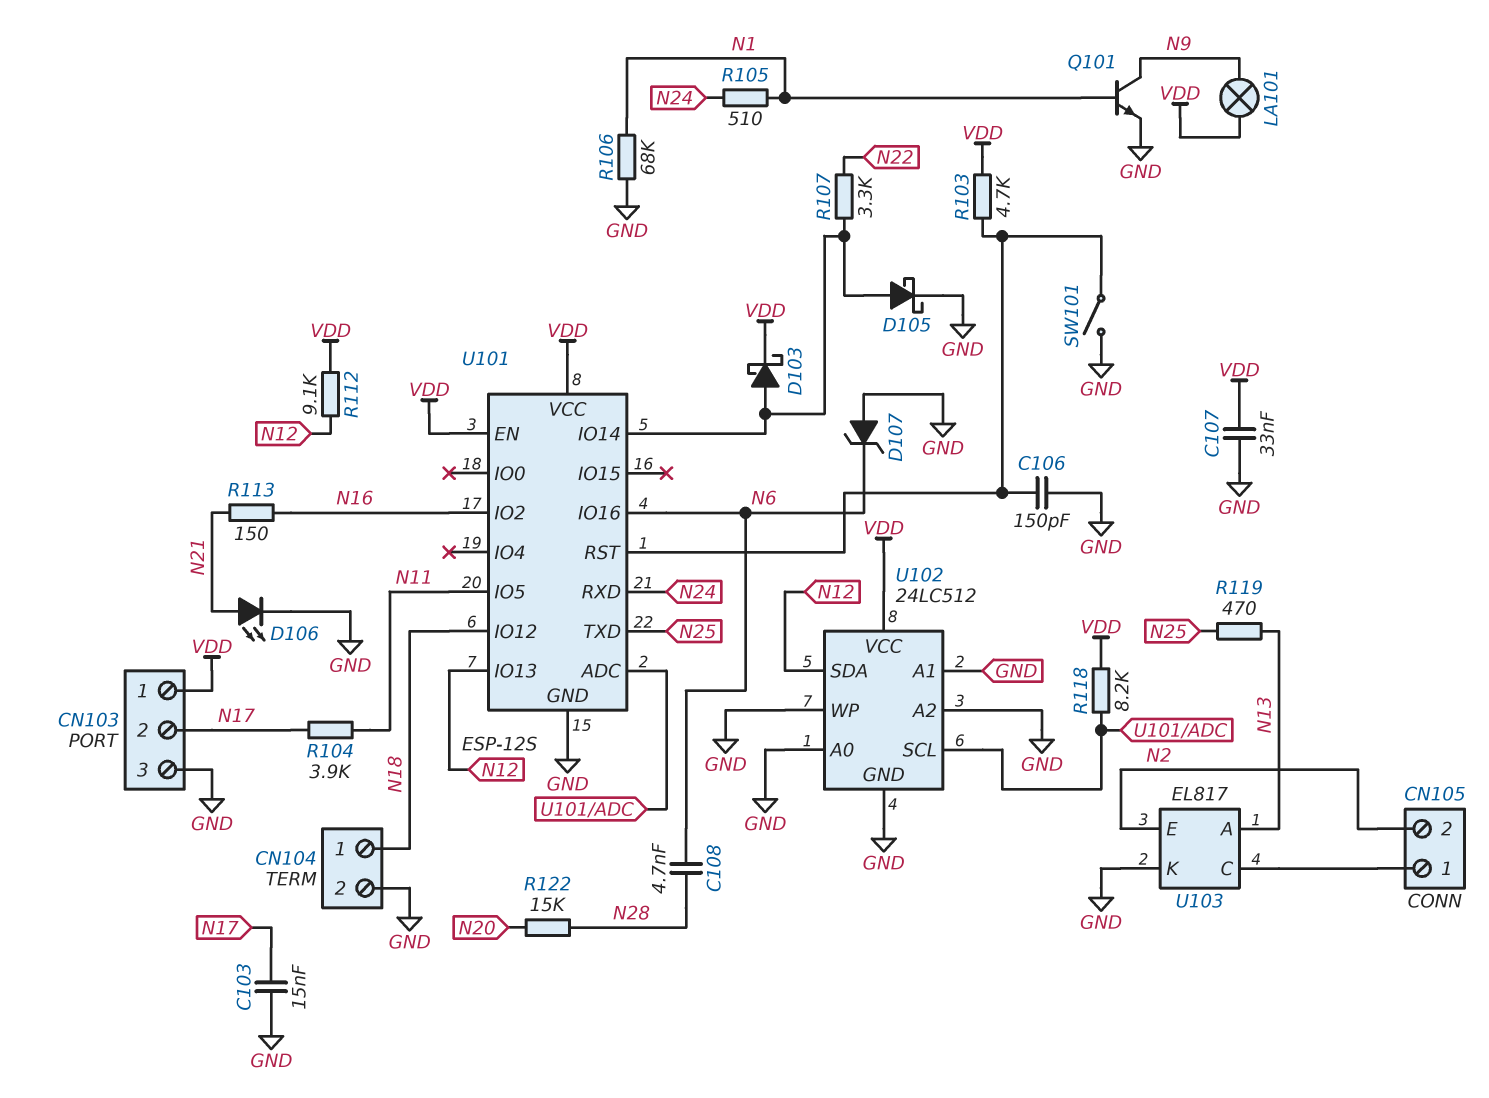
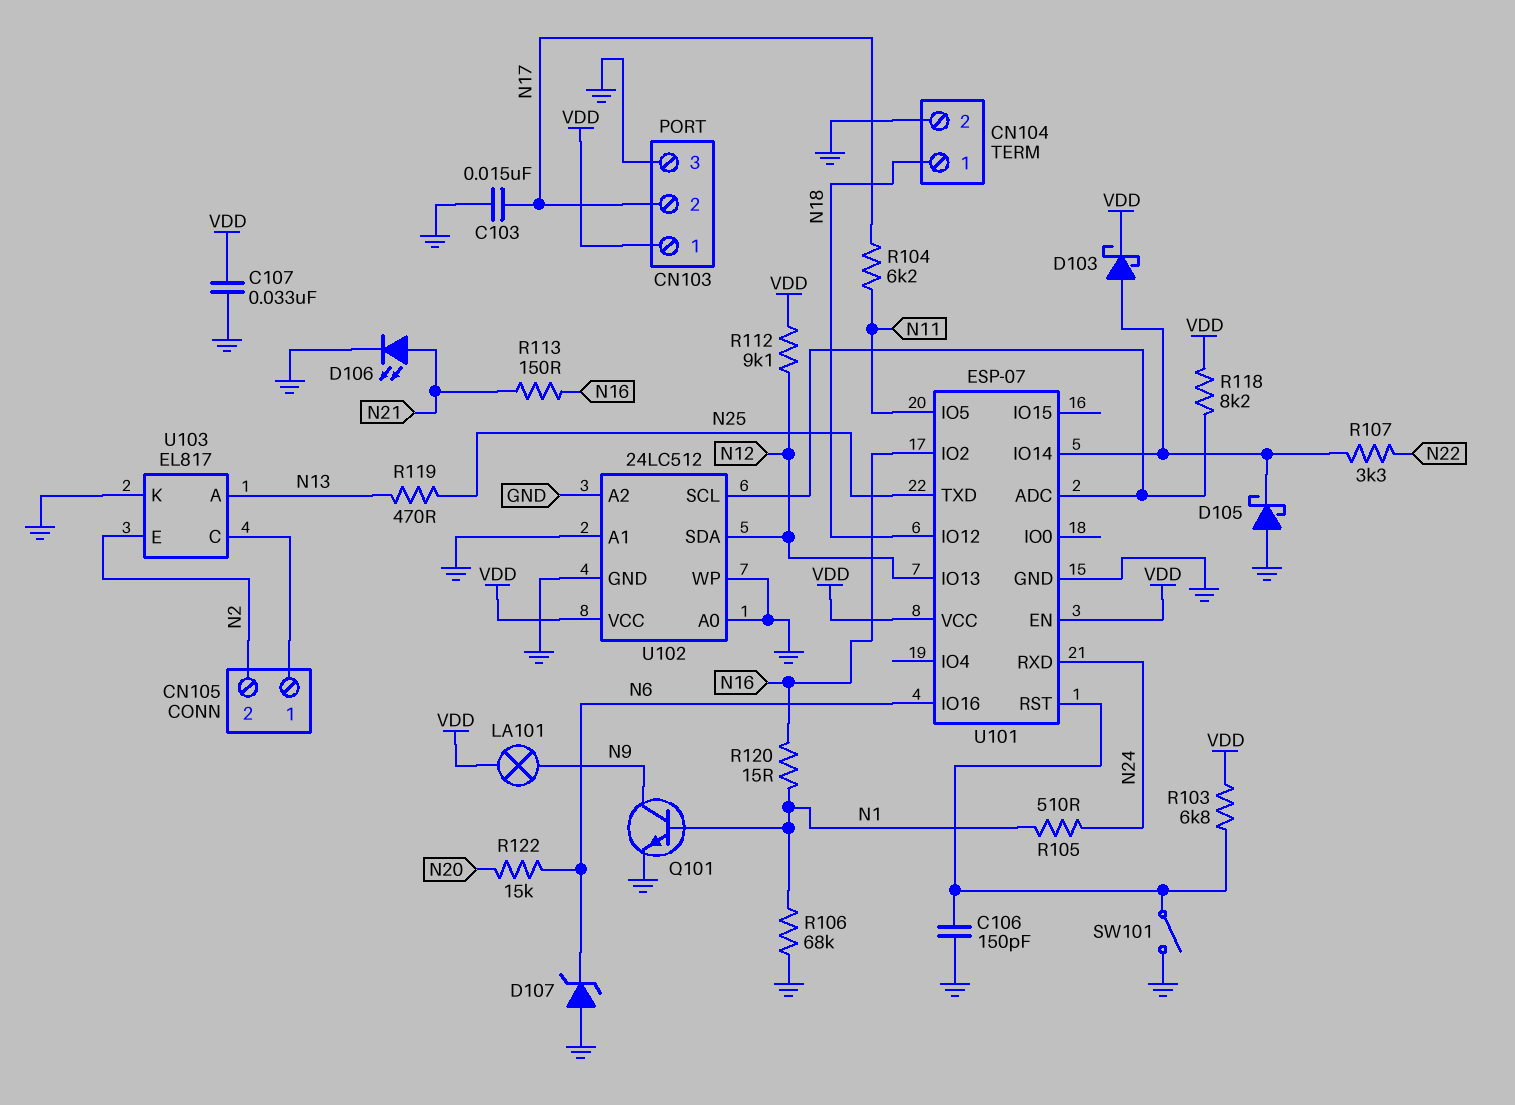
C108: 4.7nF (N6, N28) -> none
D105: schottky (A U101/IO14, K GND) -> schottky (A GND, K U101/IO14)
R103: 4.7k (U101/RST, VDD) -> 6.8k (U101/RST, VDD)
R104: 3.9k (N11, N17) -> 6.2k (N11, N17)
R120: none -> 15 (N1, N16)
R122: 15k (N20, N28) -> 15k (N6, N20)
U101: ESP-12S -> ESP-07

